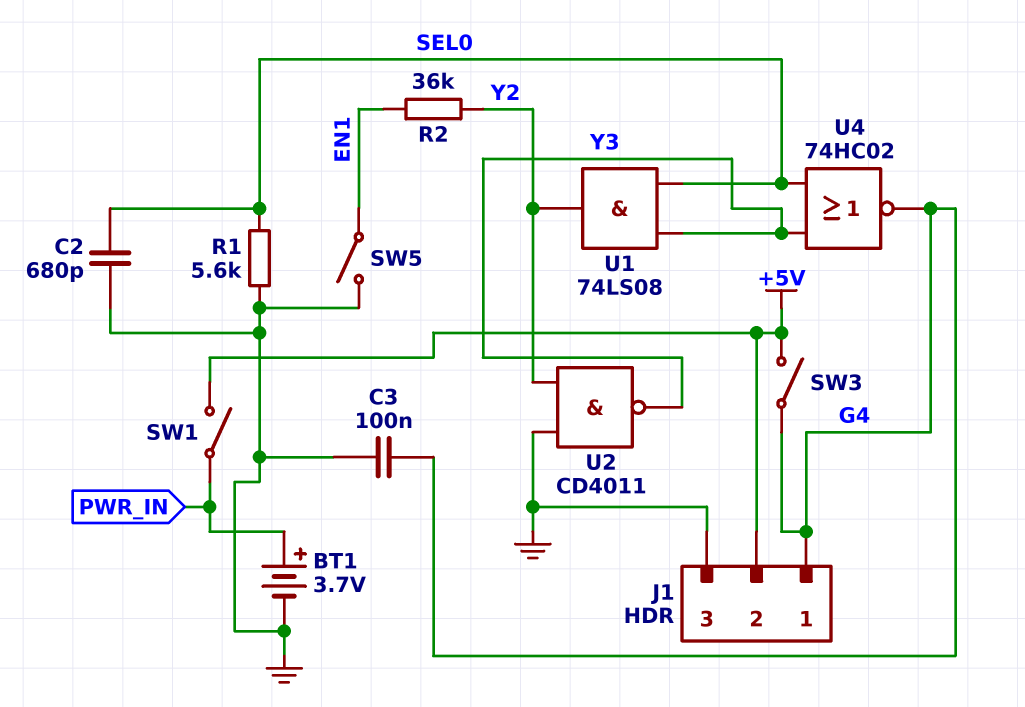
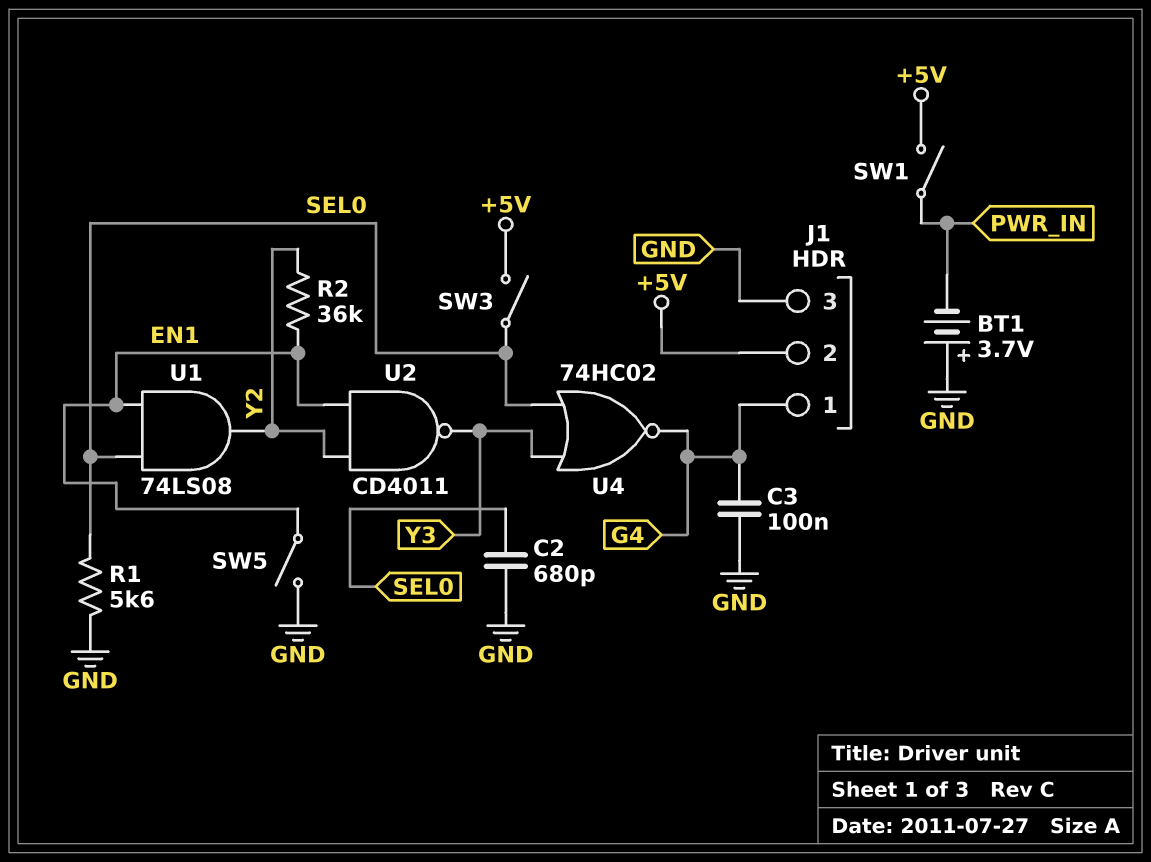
BT1: 3.7V (plus PWR_IN, minus GND) -> 3.7V (plus GND, minus PWR_IN)
SW3: switch (+5V, G4) -> switch (+5V, SEL0)
U1: AND 74LS08 (in SEL0, in Y3, out Y2) -> AND 74LS08 (in EN1, in SEL0, out Y2)
U2: NAND CD4011 (in GND, in Y2, out Y3) -> NAND CD4011 (in EN1, in Y2, out Y3)

